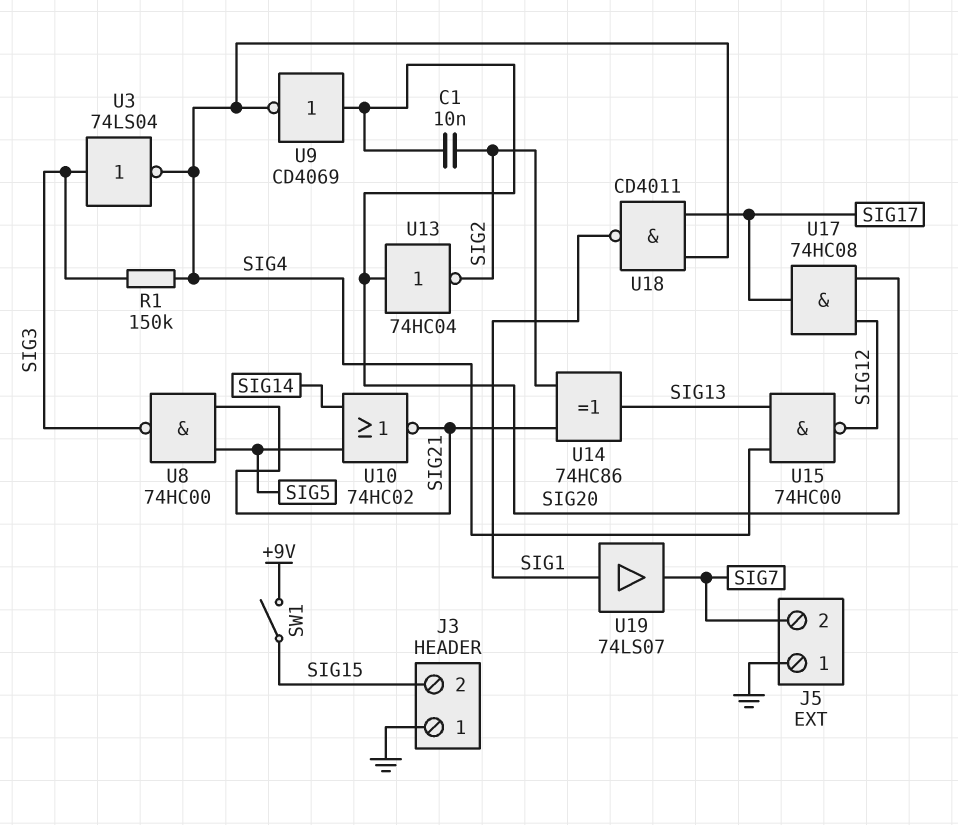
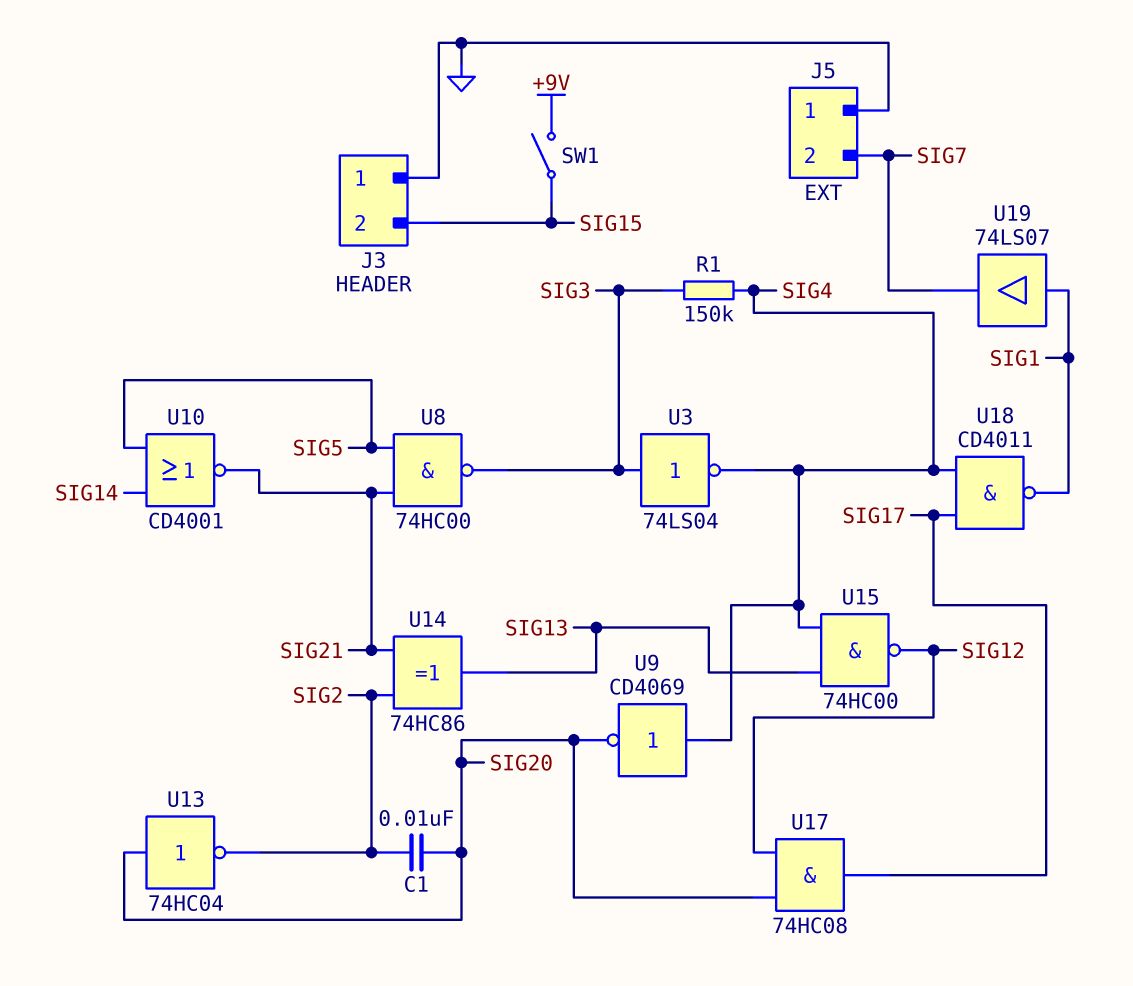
U9: NOT CD4069 (in SIG20, out SIG4) -> NOT CD4069 (in SIG4, out SIG20)
U10: NOR 74HC02 (in SIG5, in SIG14, out SIG21) -> NOR CD4001 (in SIG5, in SIG14, out SIG21)

